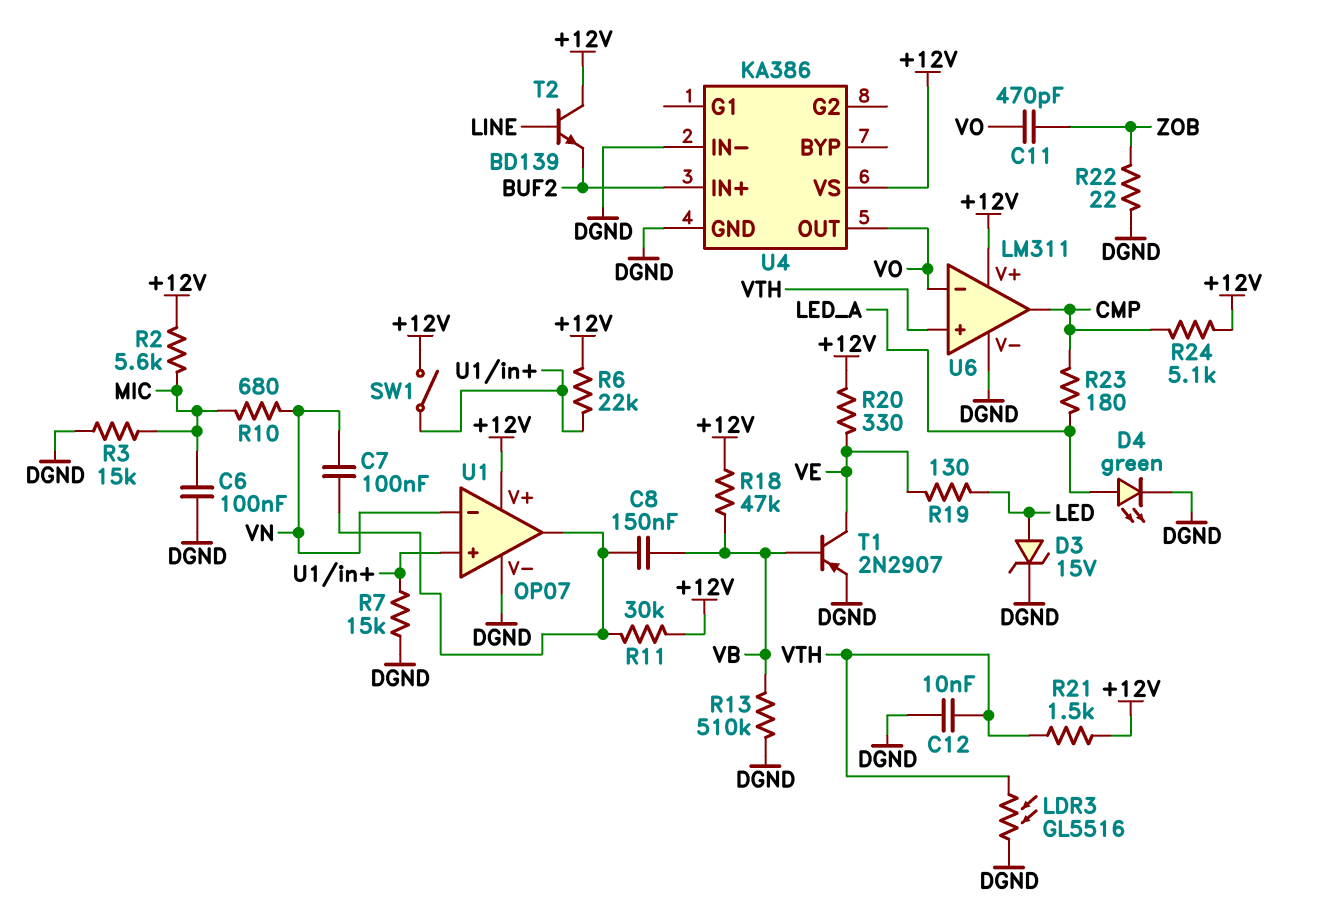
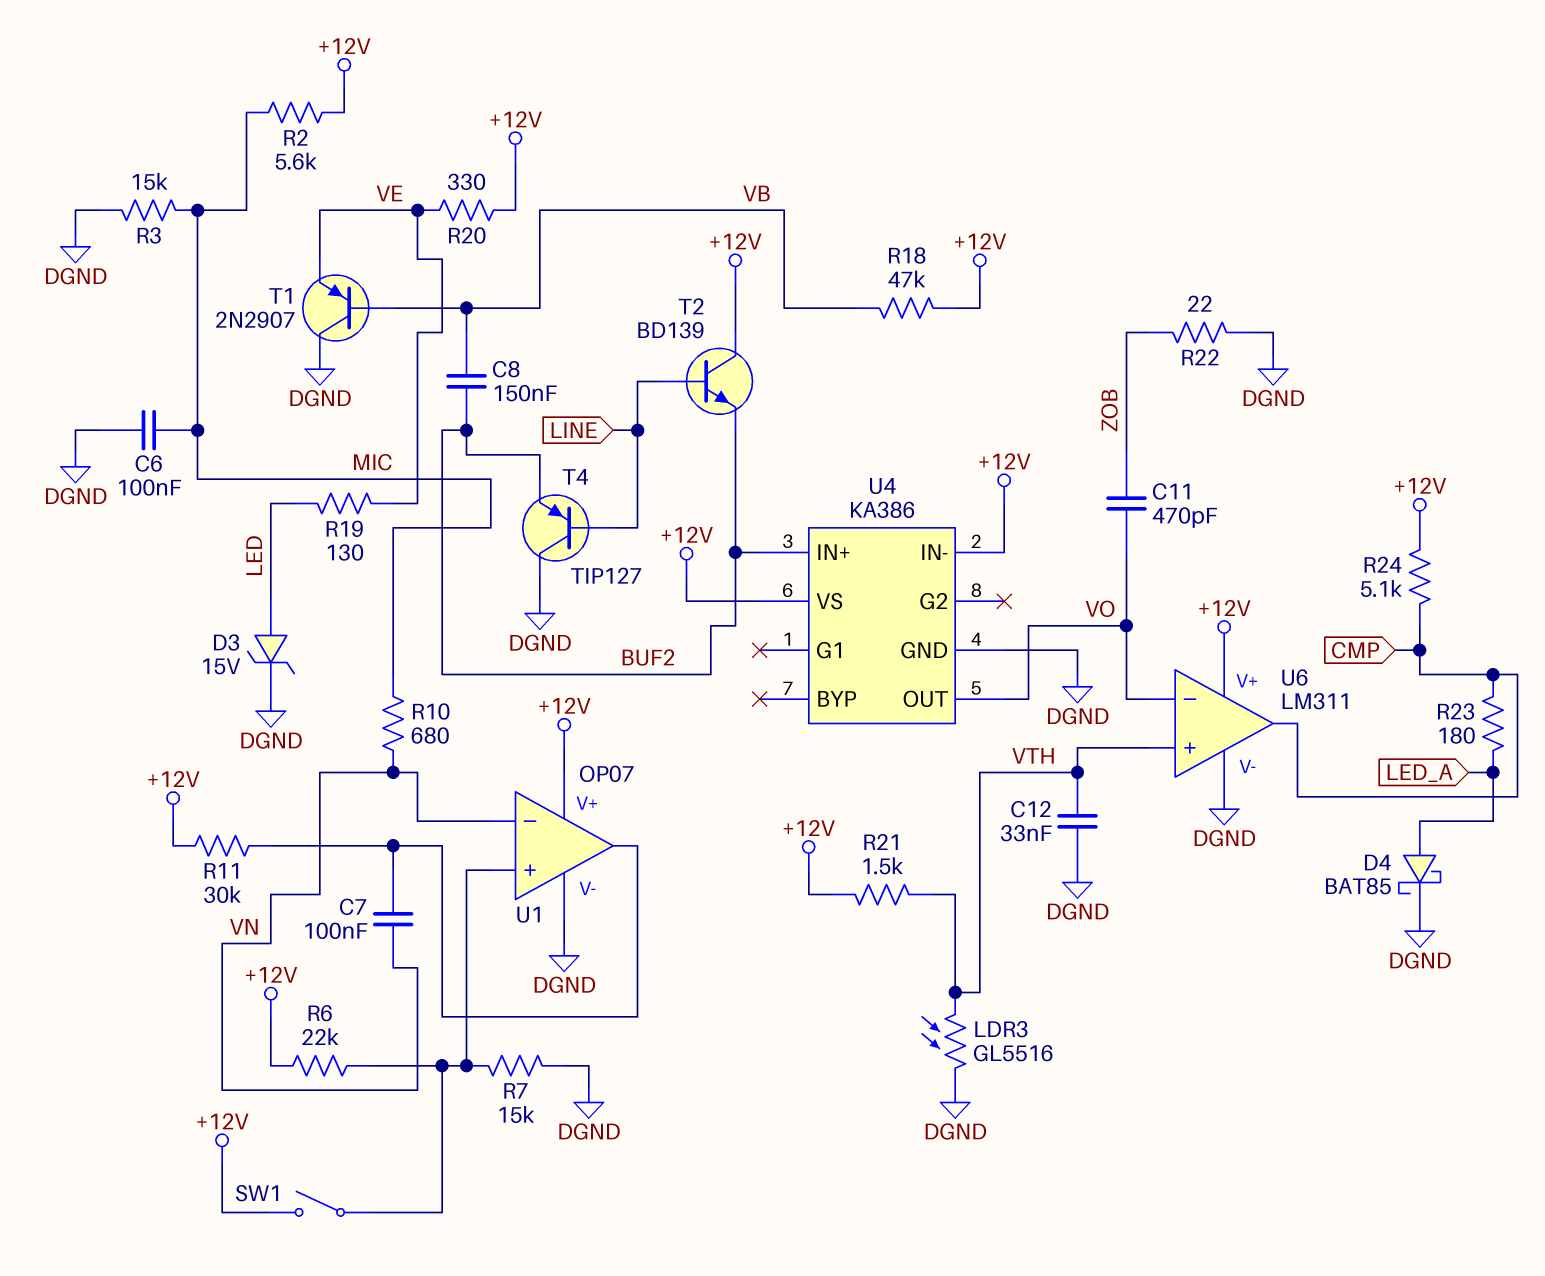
C8: 150nF (U1/out, VB) -> 150nF (BUF2, VB)
C12: 10nF (DGND, VTH) -> 33nF (DGND, VTH)
D4: LED green (A LED_A, K DGND) -> schottky BAT85 (A LED_A, K DGND)
R13: 510k (DGND, VB) -> none
T1: PNP 2N2907 (B VB, C VE, E DGND) -> PNP 2N2907 (B VB, C DGND, E VE)
T4: none -> PNP TIP127 (B LINE, C DGND, E BUF2)
U4 pin IN-: DGND -> +12V

